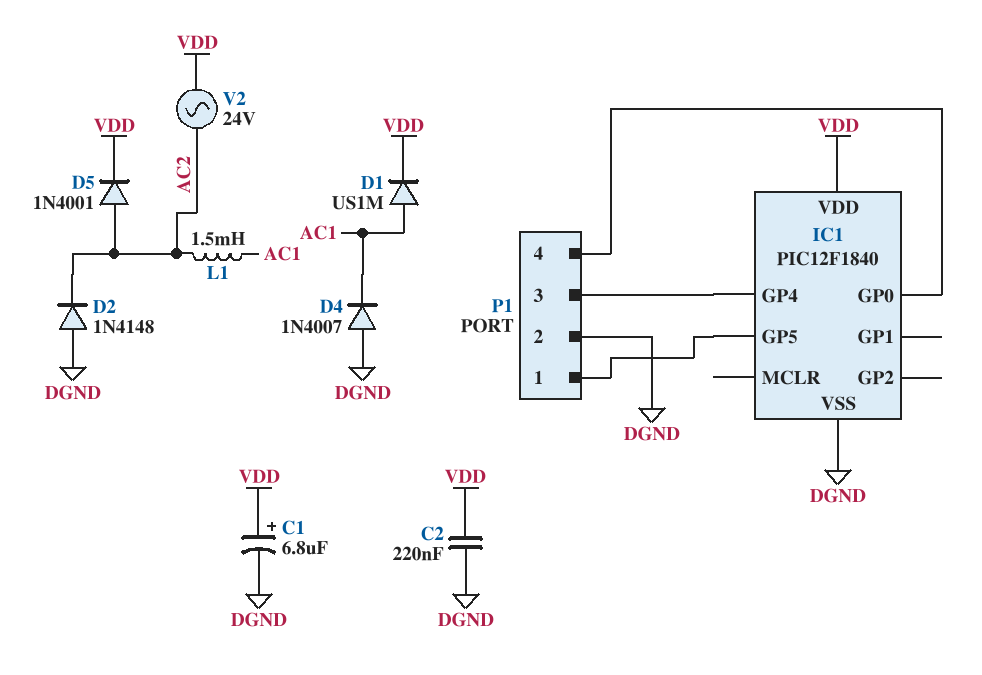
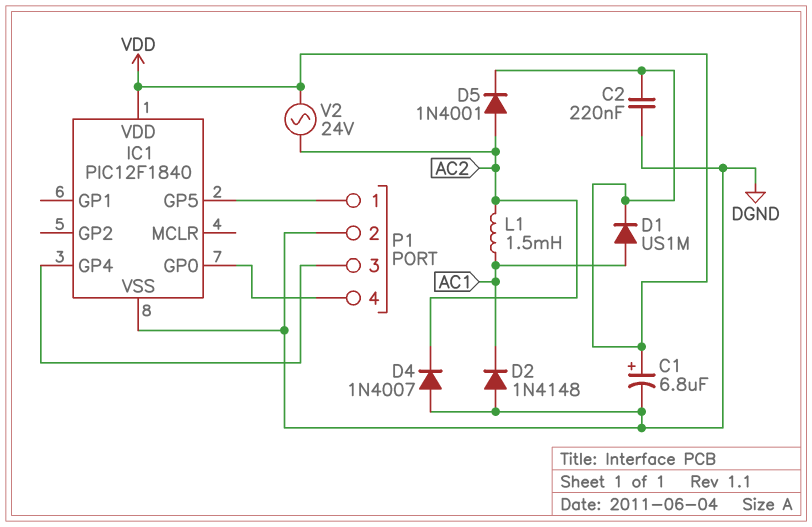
D2: diode 1N4148 (A DGND, K AC2) -> diode 1N4148 (A DGND, K AC1)
D4: diode 1N4007 (A DGND, K AC1) -> diode 1N4007 (A DGND, K AC2)

